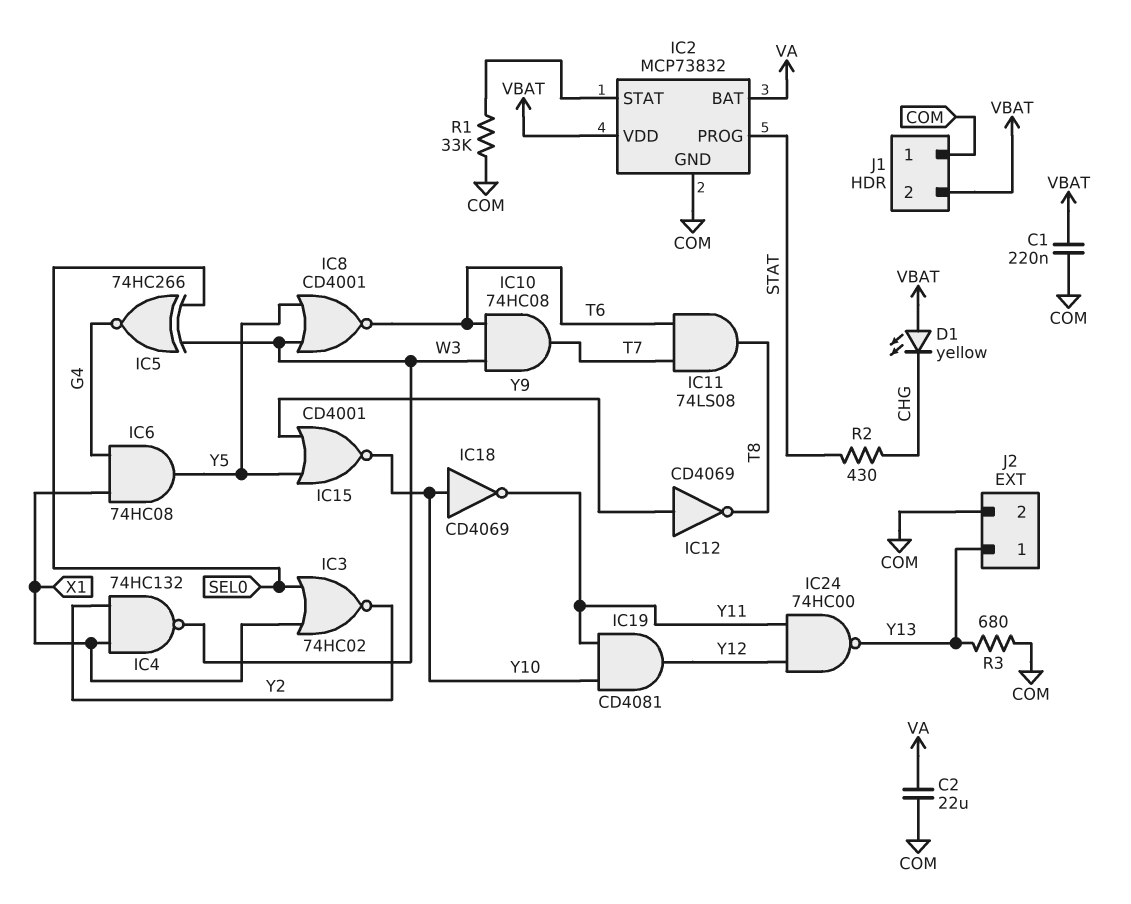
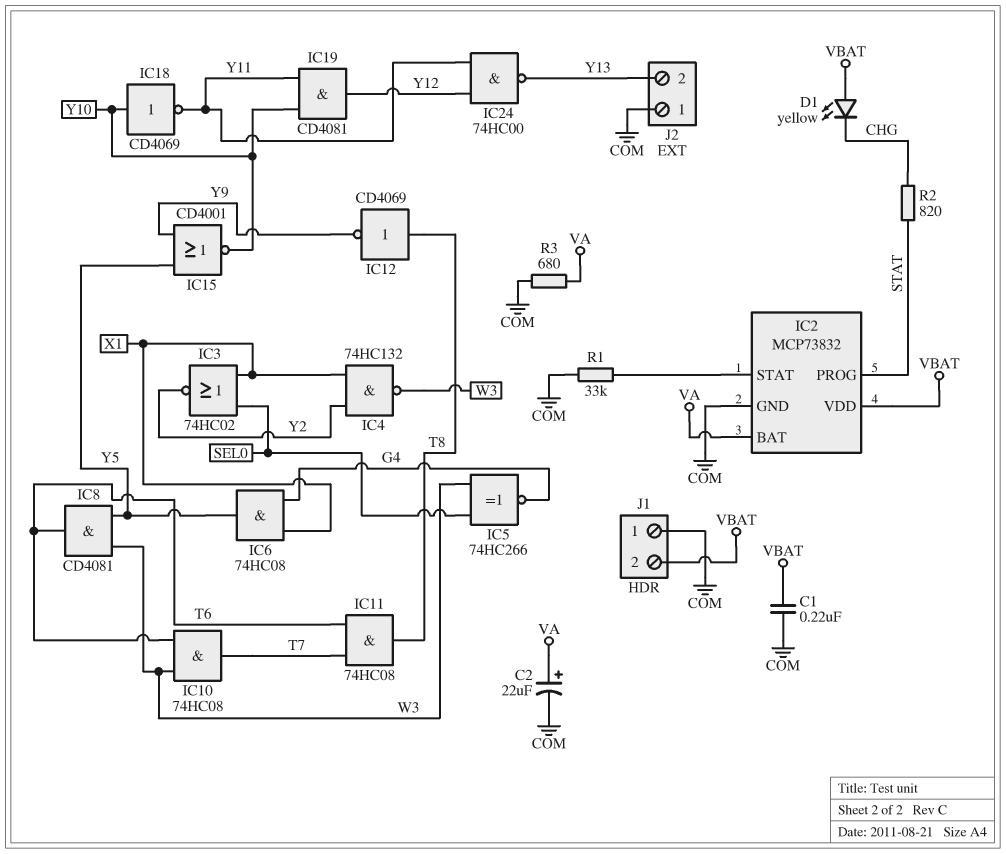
C2: 22uF (COM, VA) -> 22uF (plus VA, minus COM)
IC8: NOR CD4001 (in W3, in Y5, out T6) -> AND CD4081 (in W3, in Y5, out T6)
IC11: AND 74LS08 (in T6, in T7, out T8) -> AND 74HC08 (in T6, in T7, out T8)
IC12: NOT CD4069 (in Y9, out T8) -> NOT CD4069 (in T8, out Y9)
J2 pin 1: Y13 -> COM
J2 pin 2: COM -> Y13
R2: 430 (CHG, STAT) -> 820 (CHG, STAT)
R3: 680 (COM, Y13) -> 680 (COM, VA)

